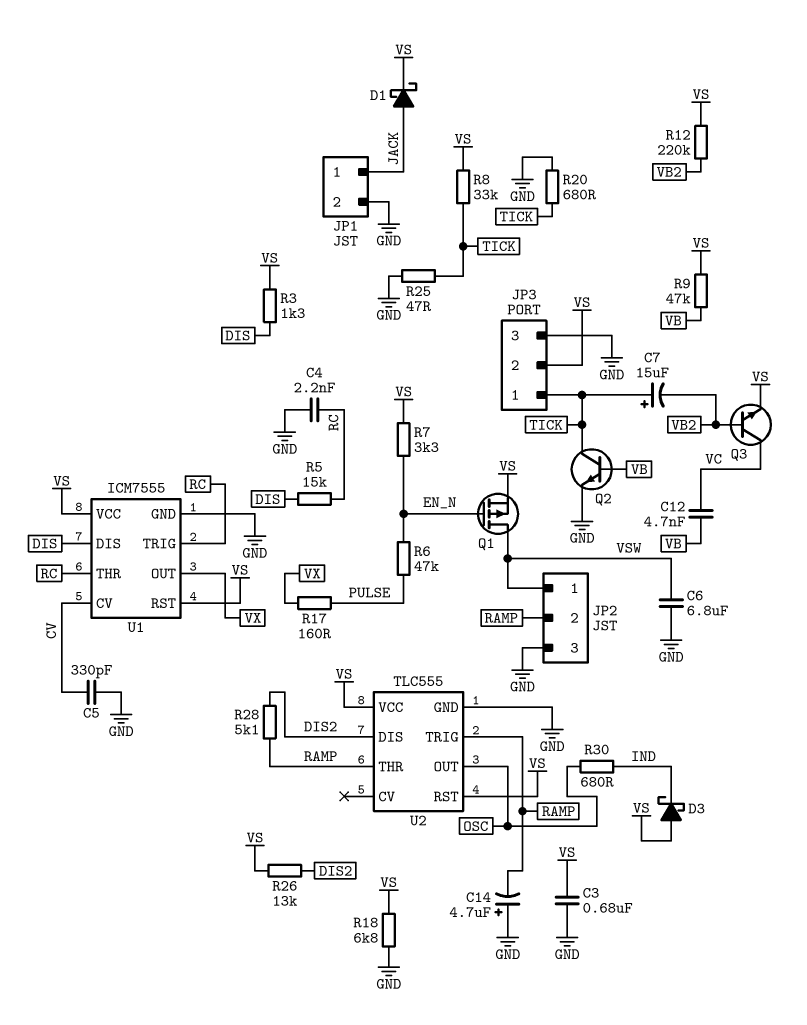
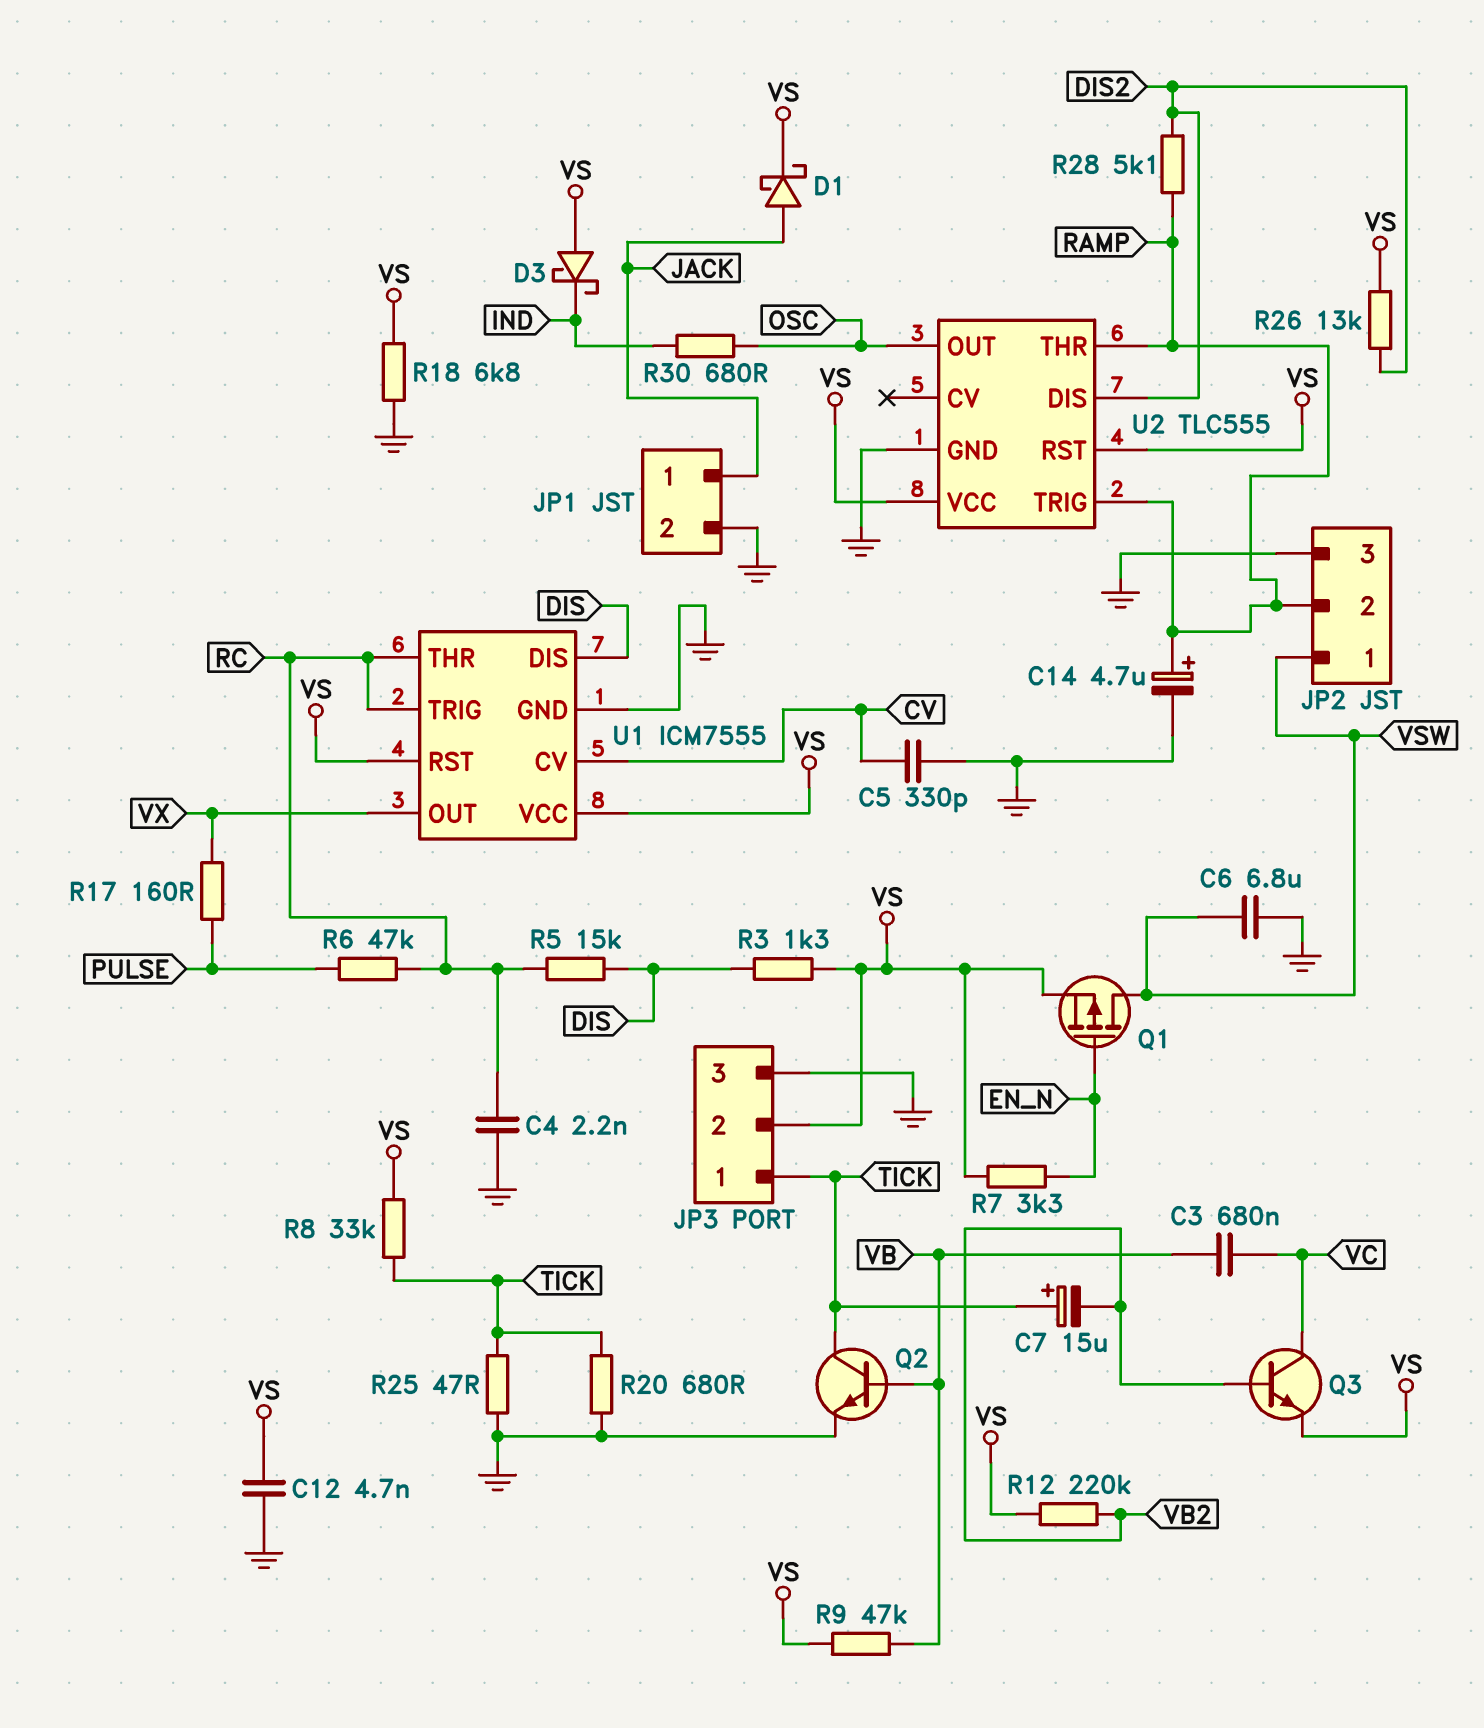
C3: 680nF (GND, VS) -> 680nF (VB, VC)
C12: 4.7nF (VB, VC) -> 4.7nF (GND, VS)
C14: 4.7uF (plus GND, minus RAMP) -> 4.7uF (plus RAMP, minus GND)
R6: 47k (EN_N, PULSE) -> 47k (PULSE, RC)

